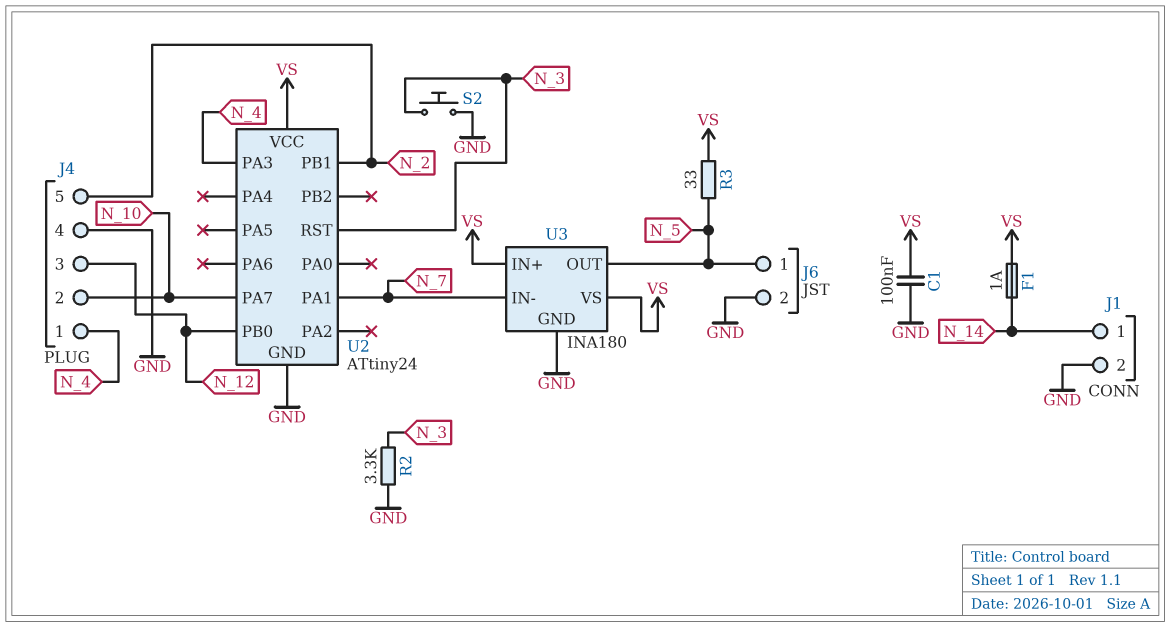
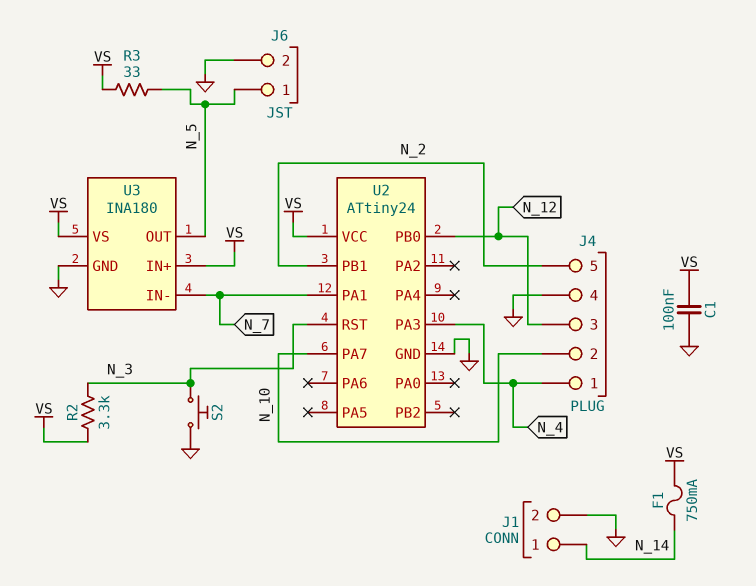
F1: 1A (N_14, VS) -> 750mA (N_14, VS)
R2: 3.3k (GND, N_3) -> 3.3k (N_3, VS)

